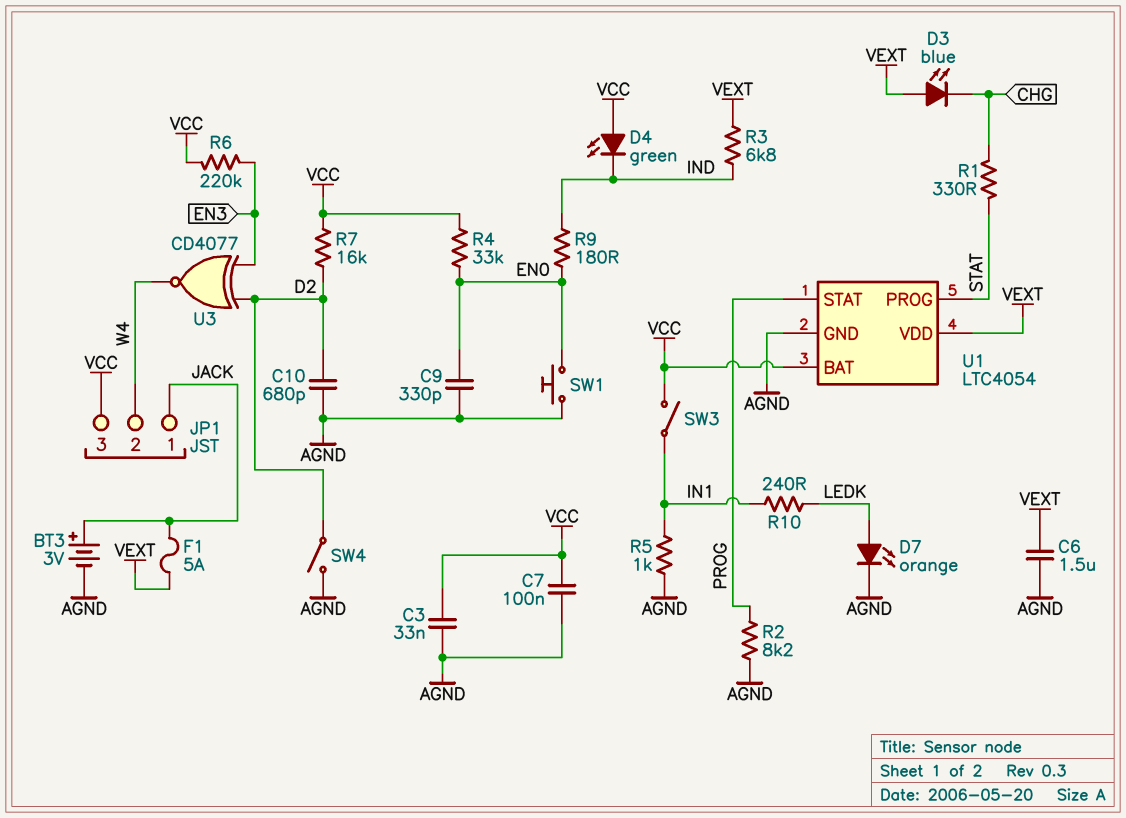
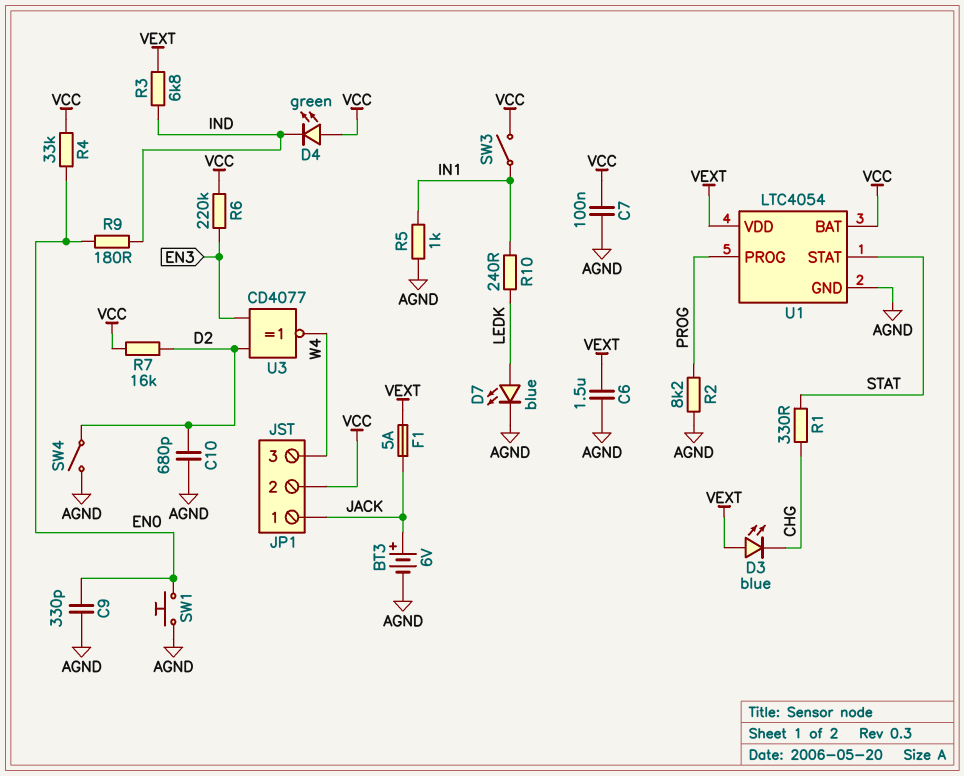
BT3: 3V (plus JACK, minus AGND) -> 6V (plus JACK, minus AGND)
C3: 33nF (AGND, VCC) -> none
D7: LED orange (A LEDK, K AGND) -> LED blue (A LEDK, K AGND)
JP1 pin 2: W4 -> VCC
JP1 pin 3: VCC -> W4
U1 pin PROG: STAT -> PROG
U1 pin STAT: PROG -> STAT

